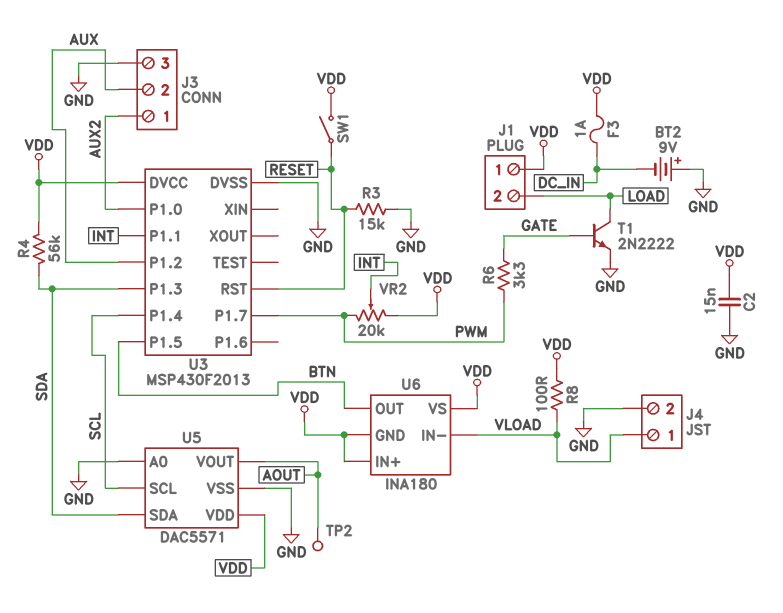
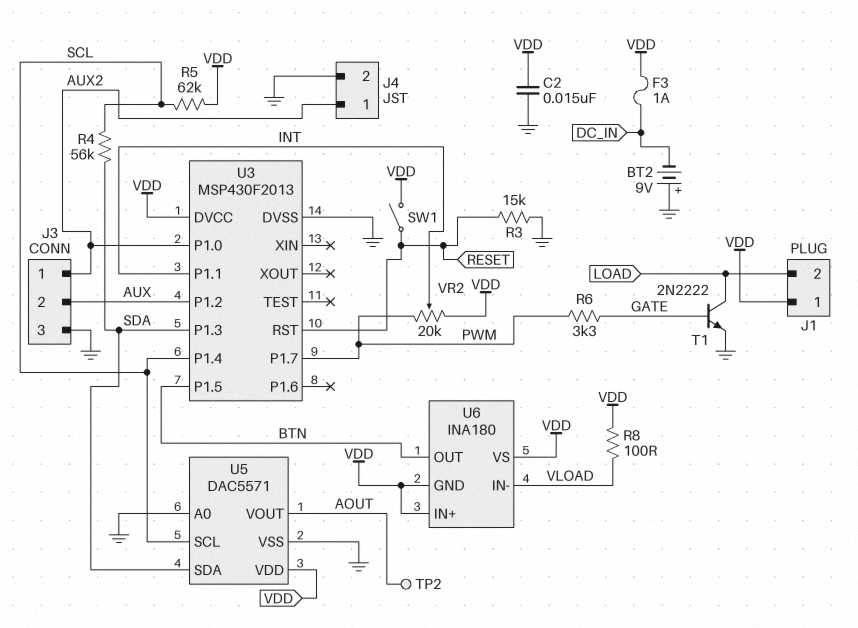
J4 pin 1: VLOAD -> AUX2
R4: 56k (SDA, VDD) -> 56k (SCL, SDA)
R5: none -> 62k (SCL, VDD)

